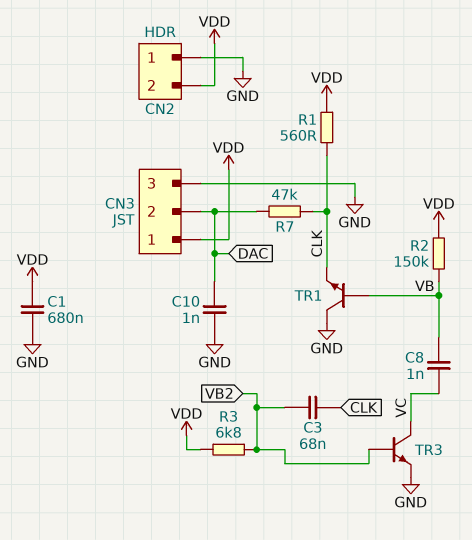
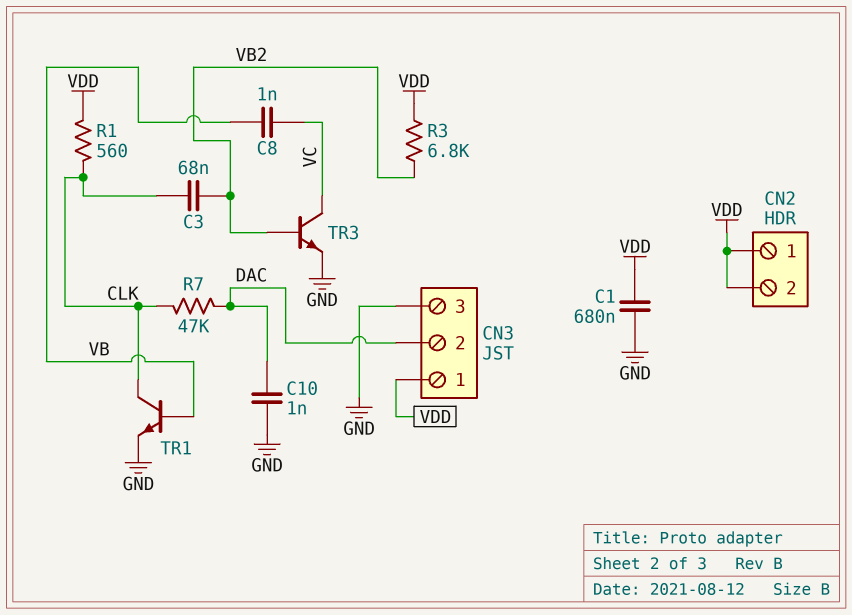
CN2 pin 1: GND -> VDD
R2: 150k (VB, VDD) -> none
TR1: NPN (B VB, C GND, E CLK) -> NPN (B VB, C CLK, E GND)

